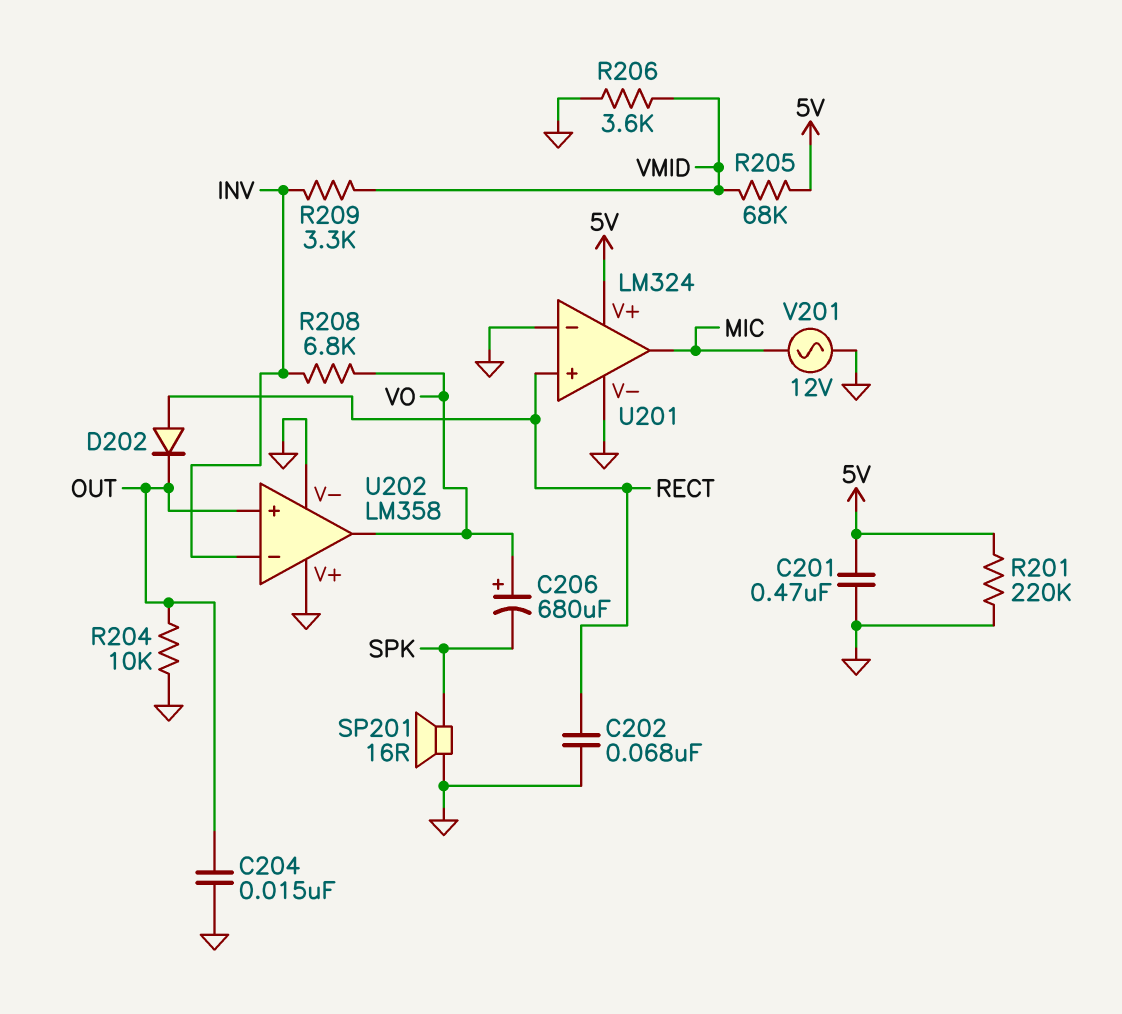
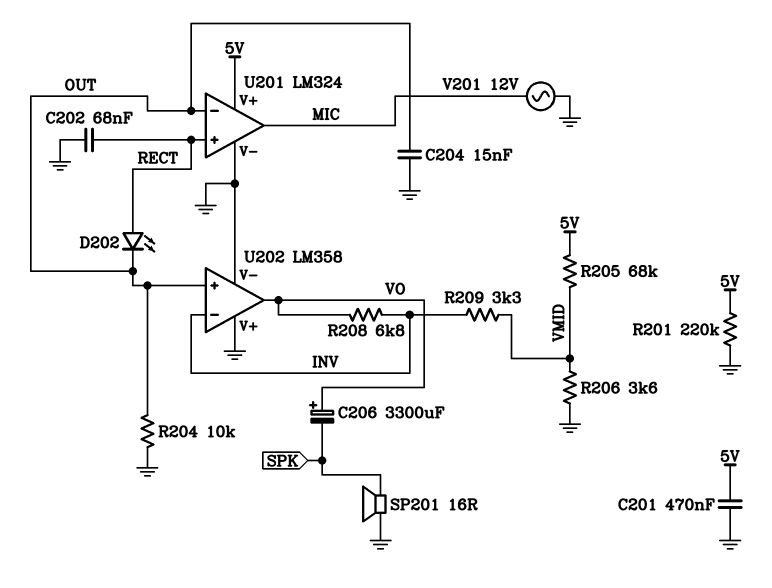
C206: 680uF (plus VO, minus SPK) -> 3300uF (plus VO, minus SPK)
D202: diode (A RECT, K OUT) -> LED (A RECT, K OUT)
U201 pin in-: GND -> OUT

